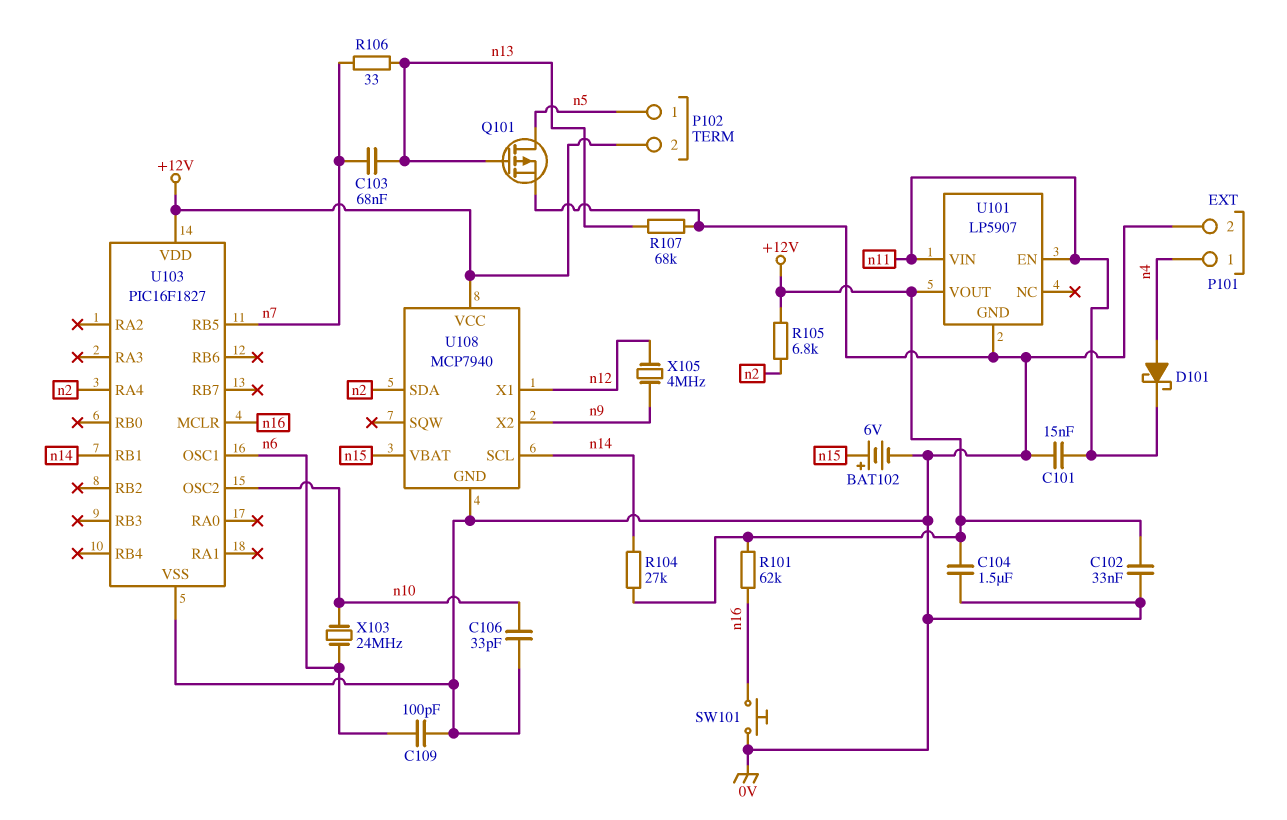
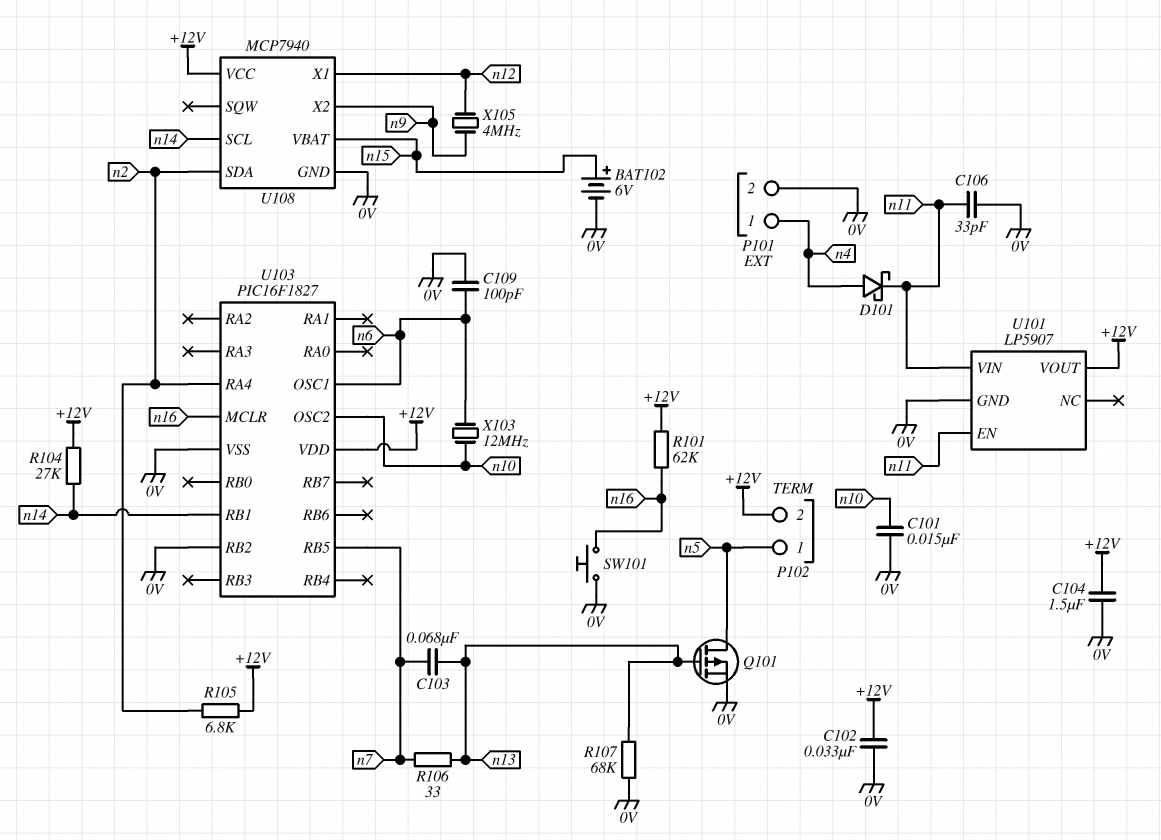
C101: 15nF (0V, n11) -> 15nF (0V, n10)
C106: 33pF (0V, n10) -> 33pF (0V, n11)
U103 pin RB2: none -> 0V
X103: 24MHz (n6, n10) -> 12MHz (n6, n10)

